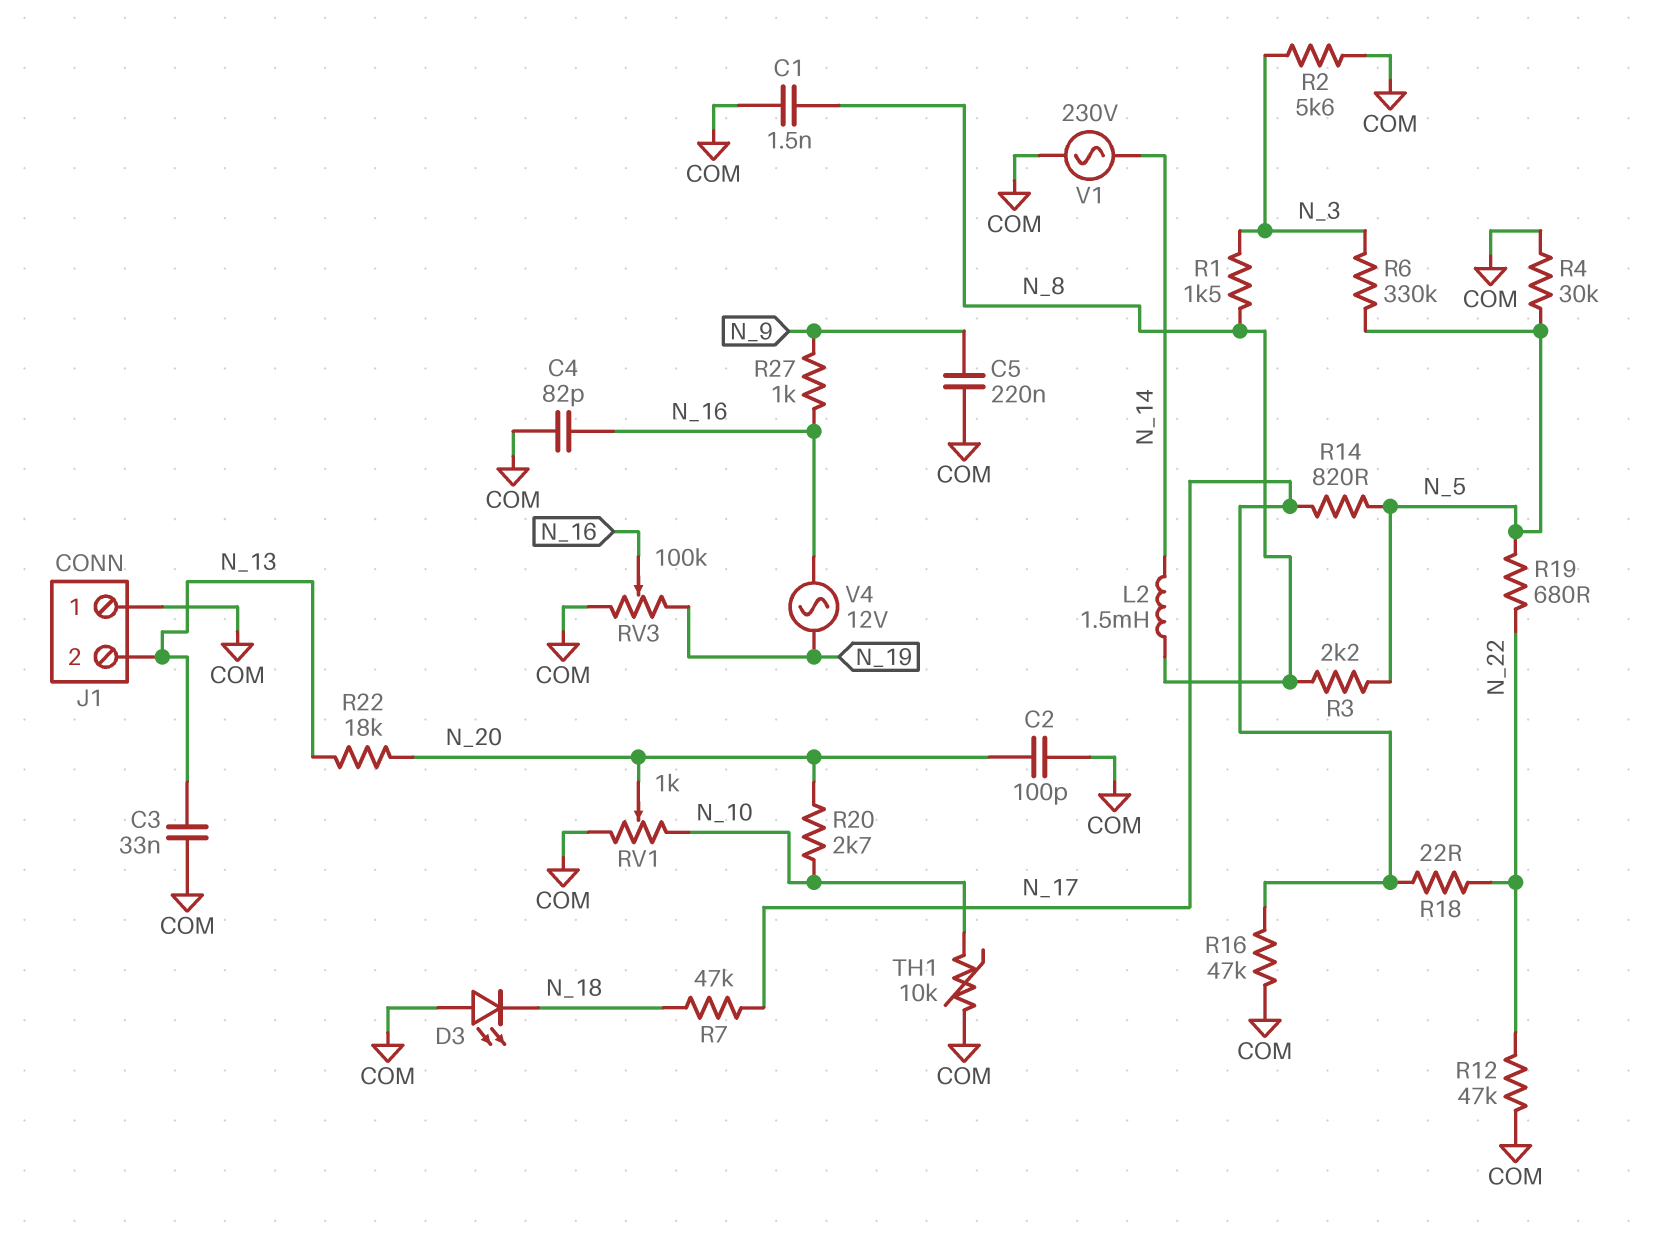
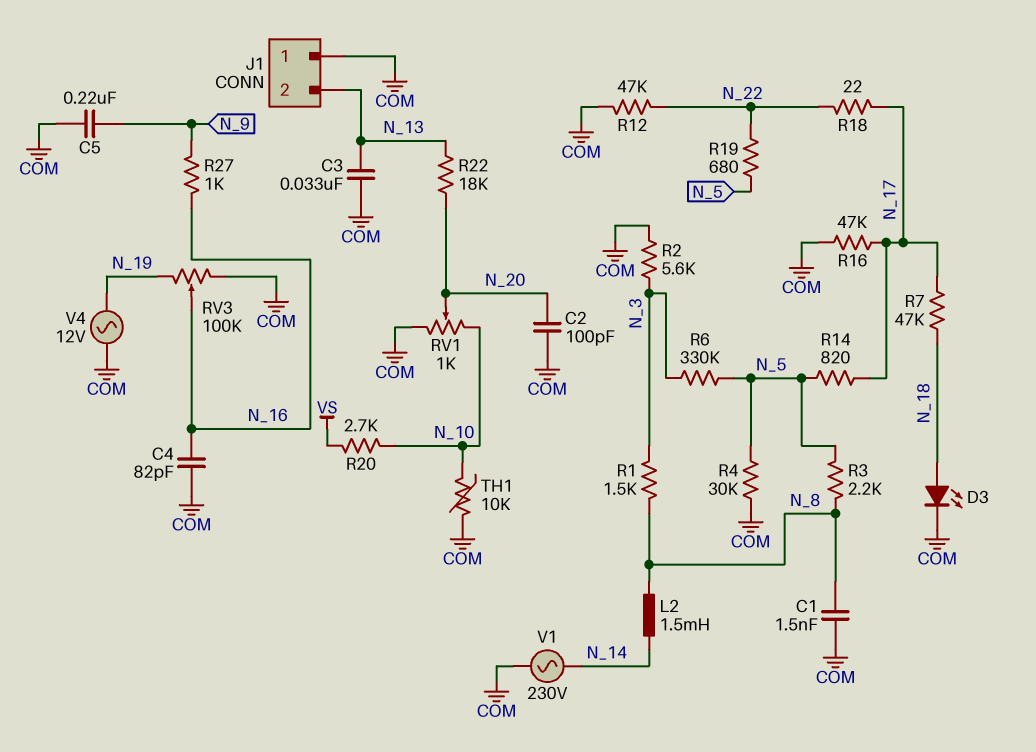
D3: LED (A COM, K N_18) -> LED (A N_18, K COM)
R20: 2.7k (N_10, N_20) -> 2.7k (N_10, VS)
V4: AC 12V (N_16, N_19) -> AC 12V (COM, N_19)

